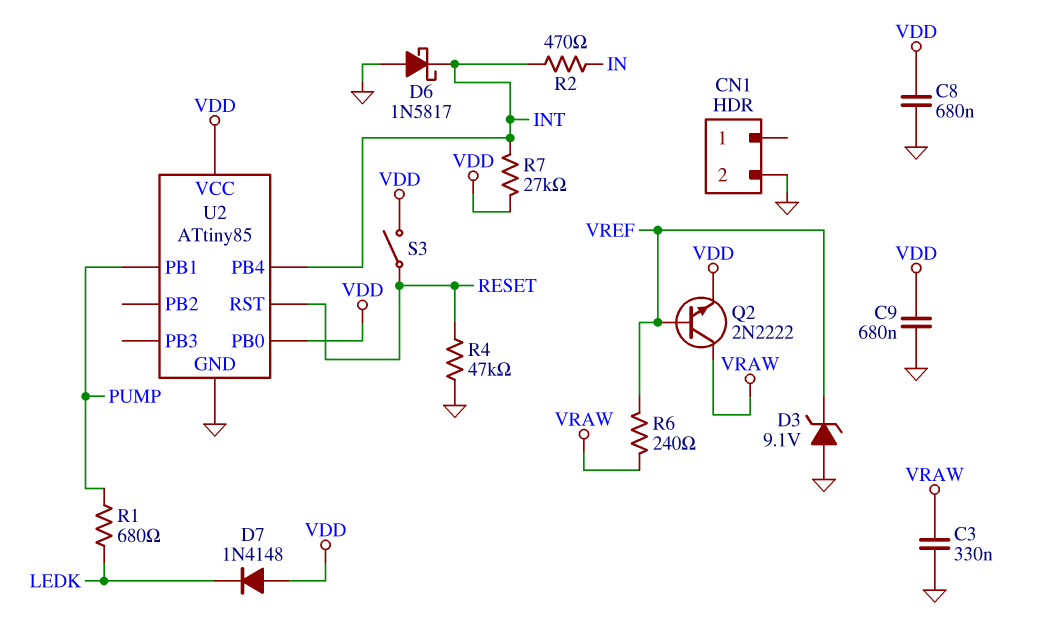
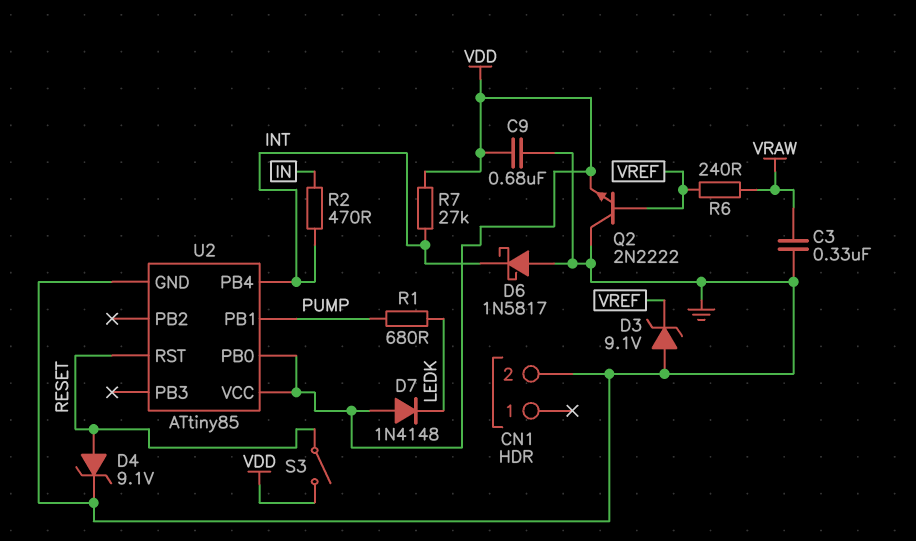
C8: 680nF (GND, VDD) -> none
D4: none -> zener 9.1V (A RESET, K GND)
Q2: NPN 2N2222 (B VREF, C VRAW, E VDD) -> NPN 2N2222 (B VREF, C GND, E VDD)
R4: 47k (GND, RESET) -> none

